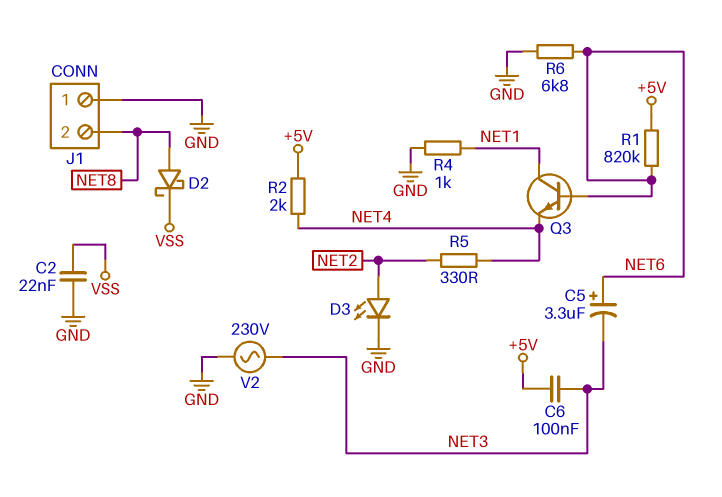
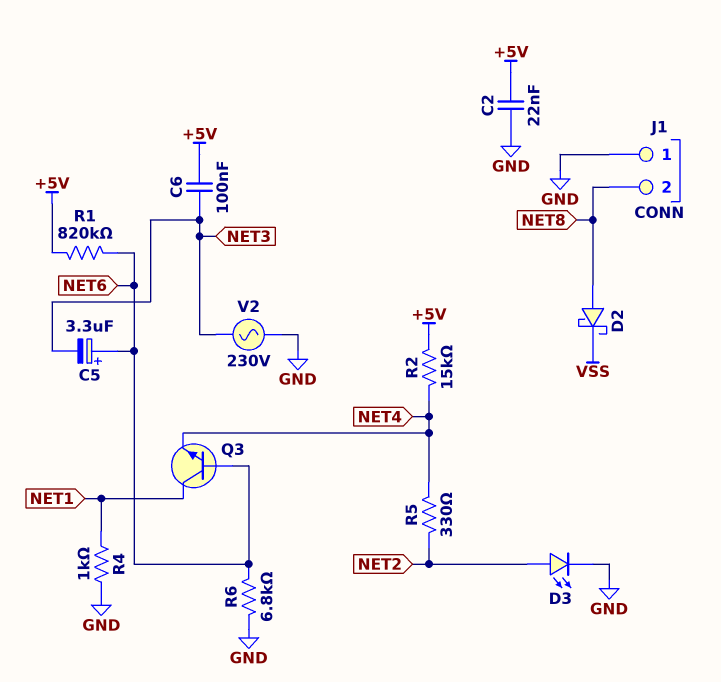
C2: 22nF (GND, VSS) -> 22nF (+5V, GND)
R2: 2k (+5V, NET4) -> 15k (+5V, NET4)

